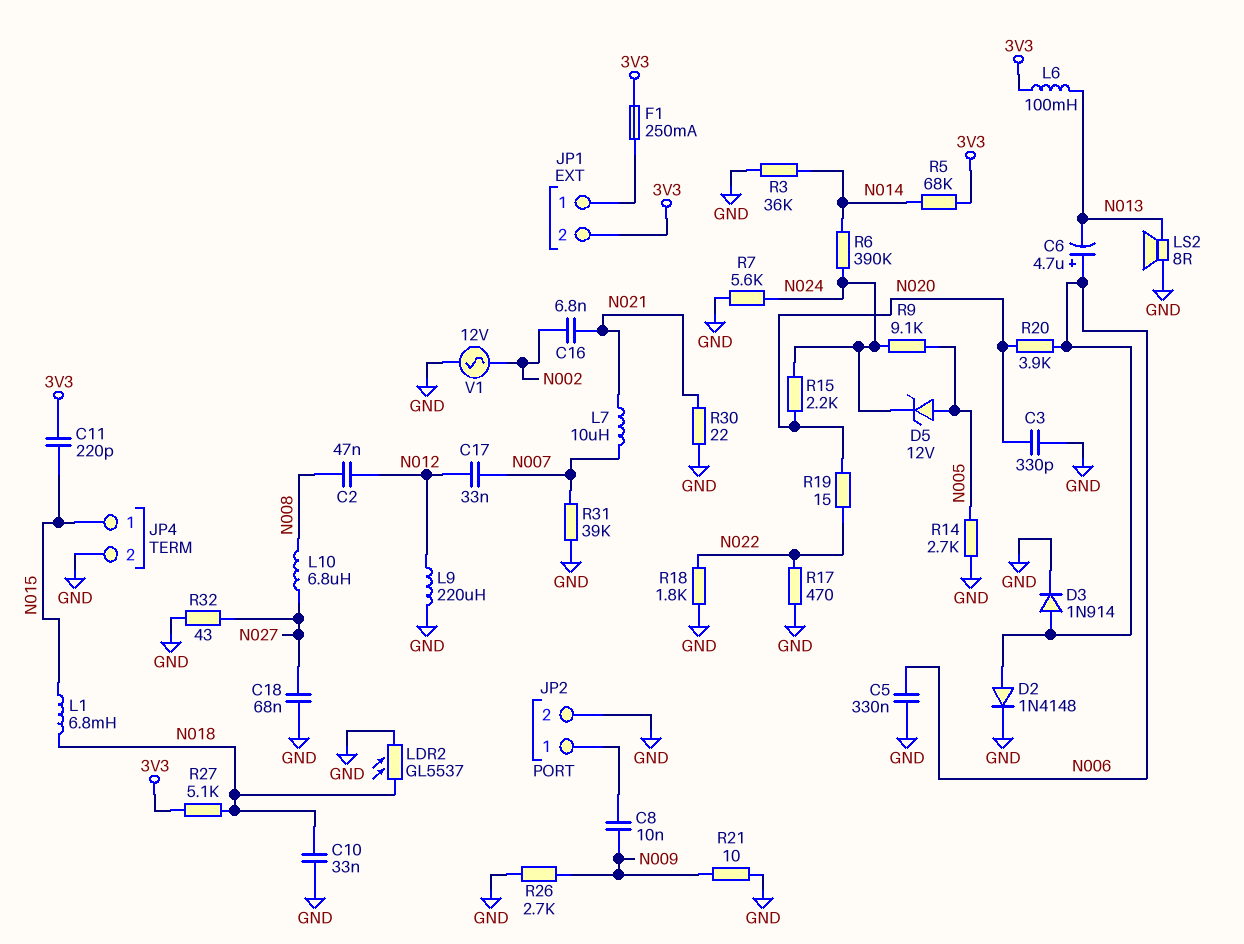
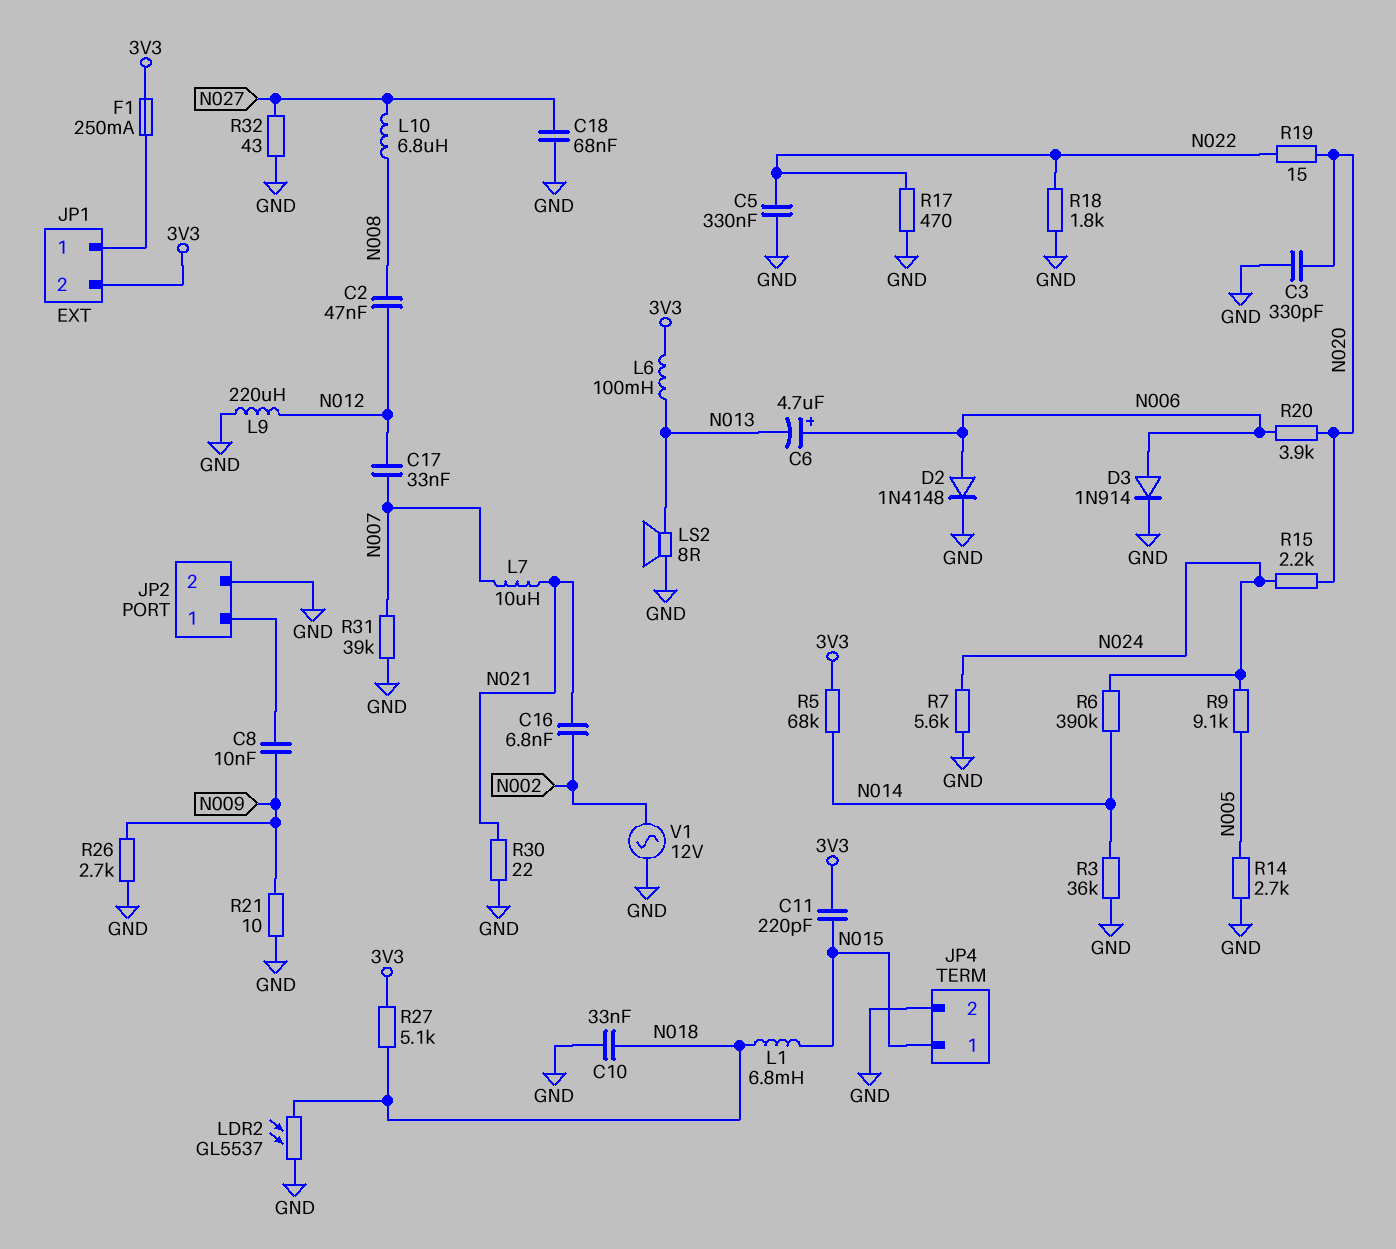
C5: 330nF (GND, N006) -> 330nF (GND, N022)
D5: zener 12V (A N005, K N024) -> none

